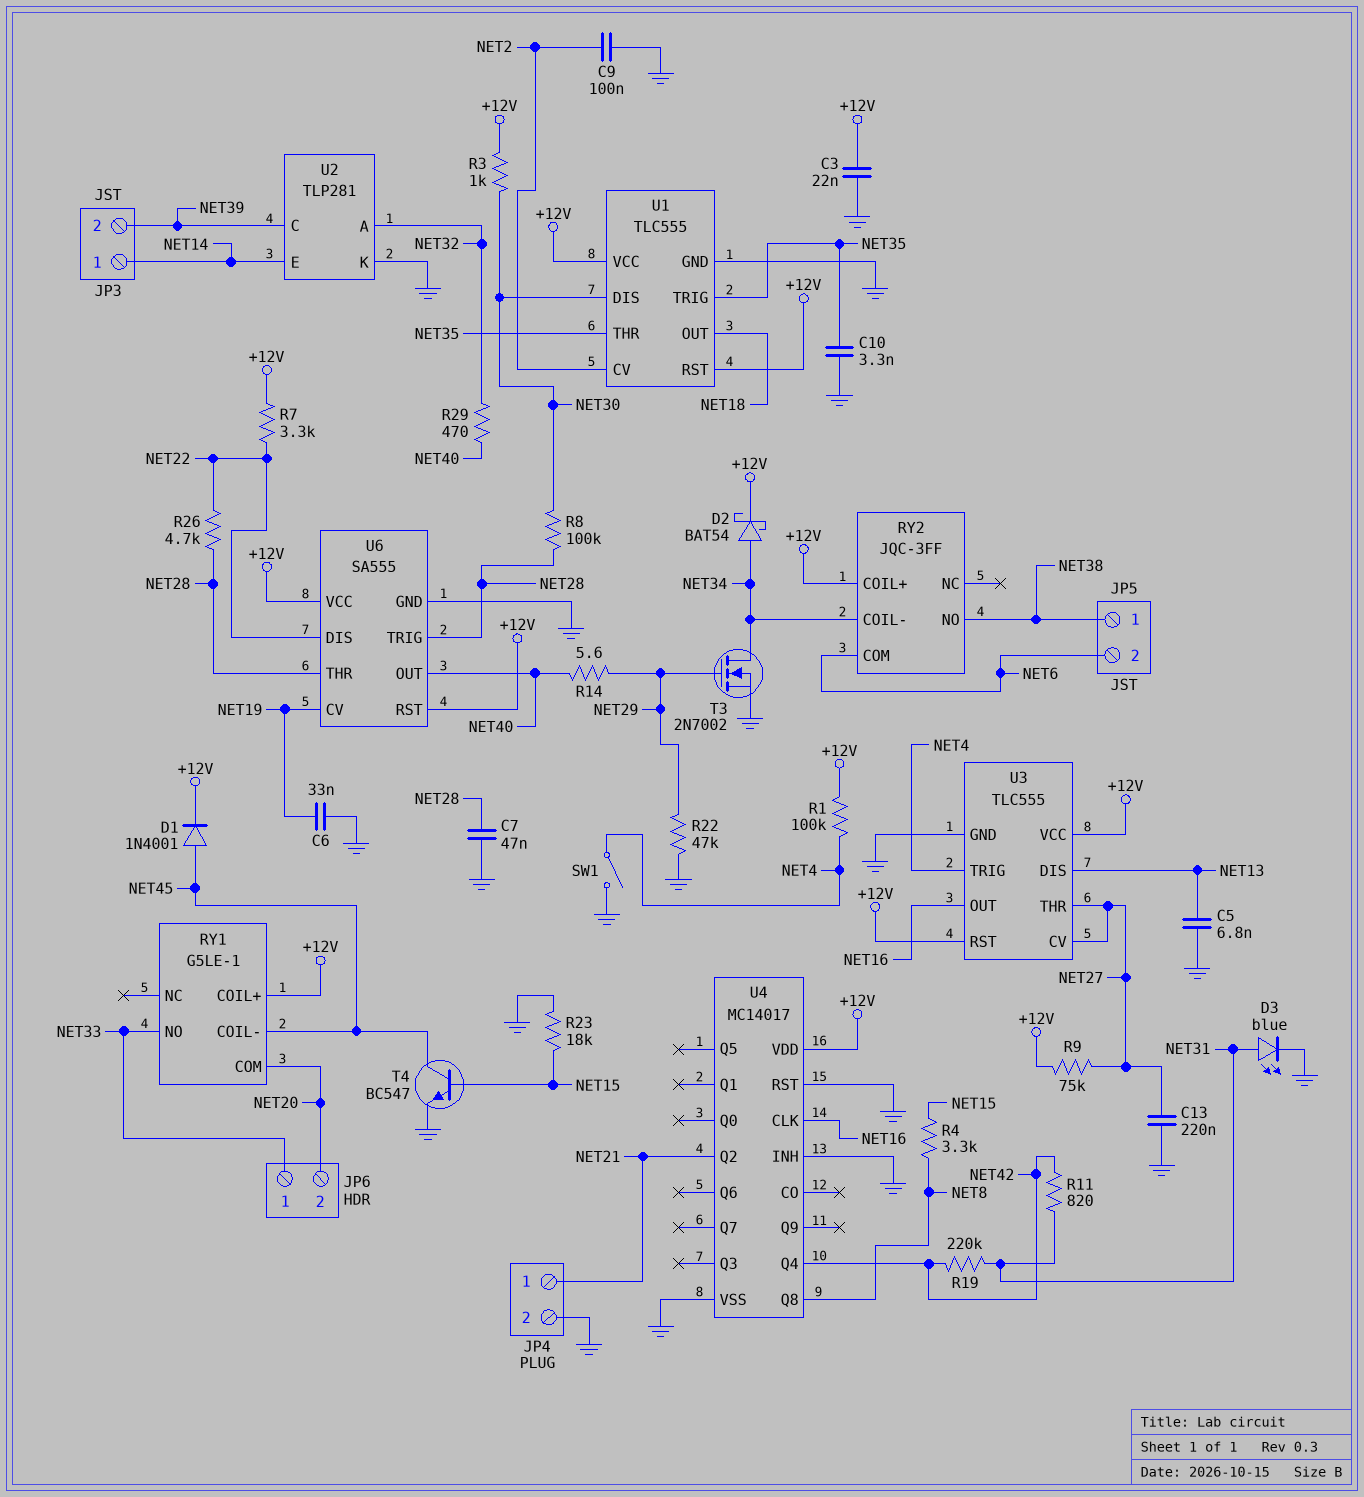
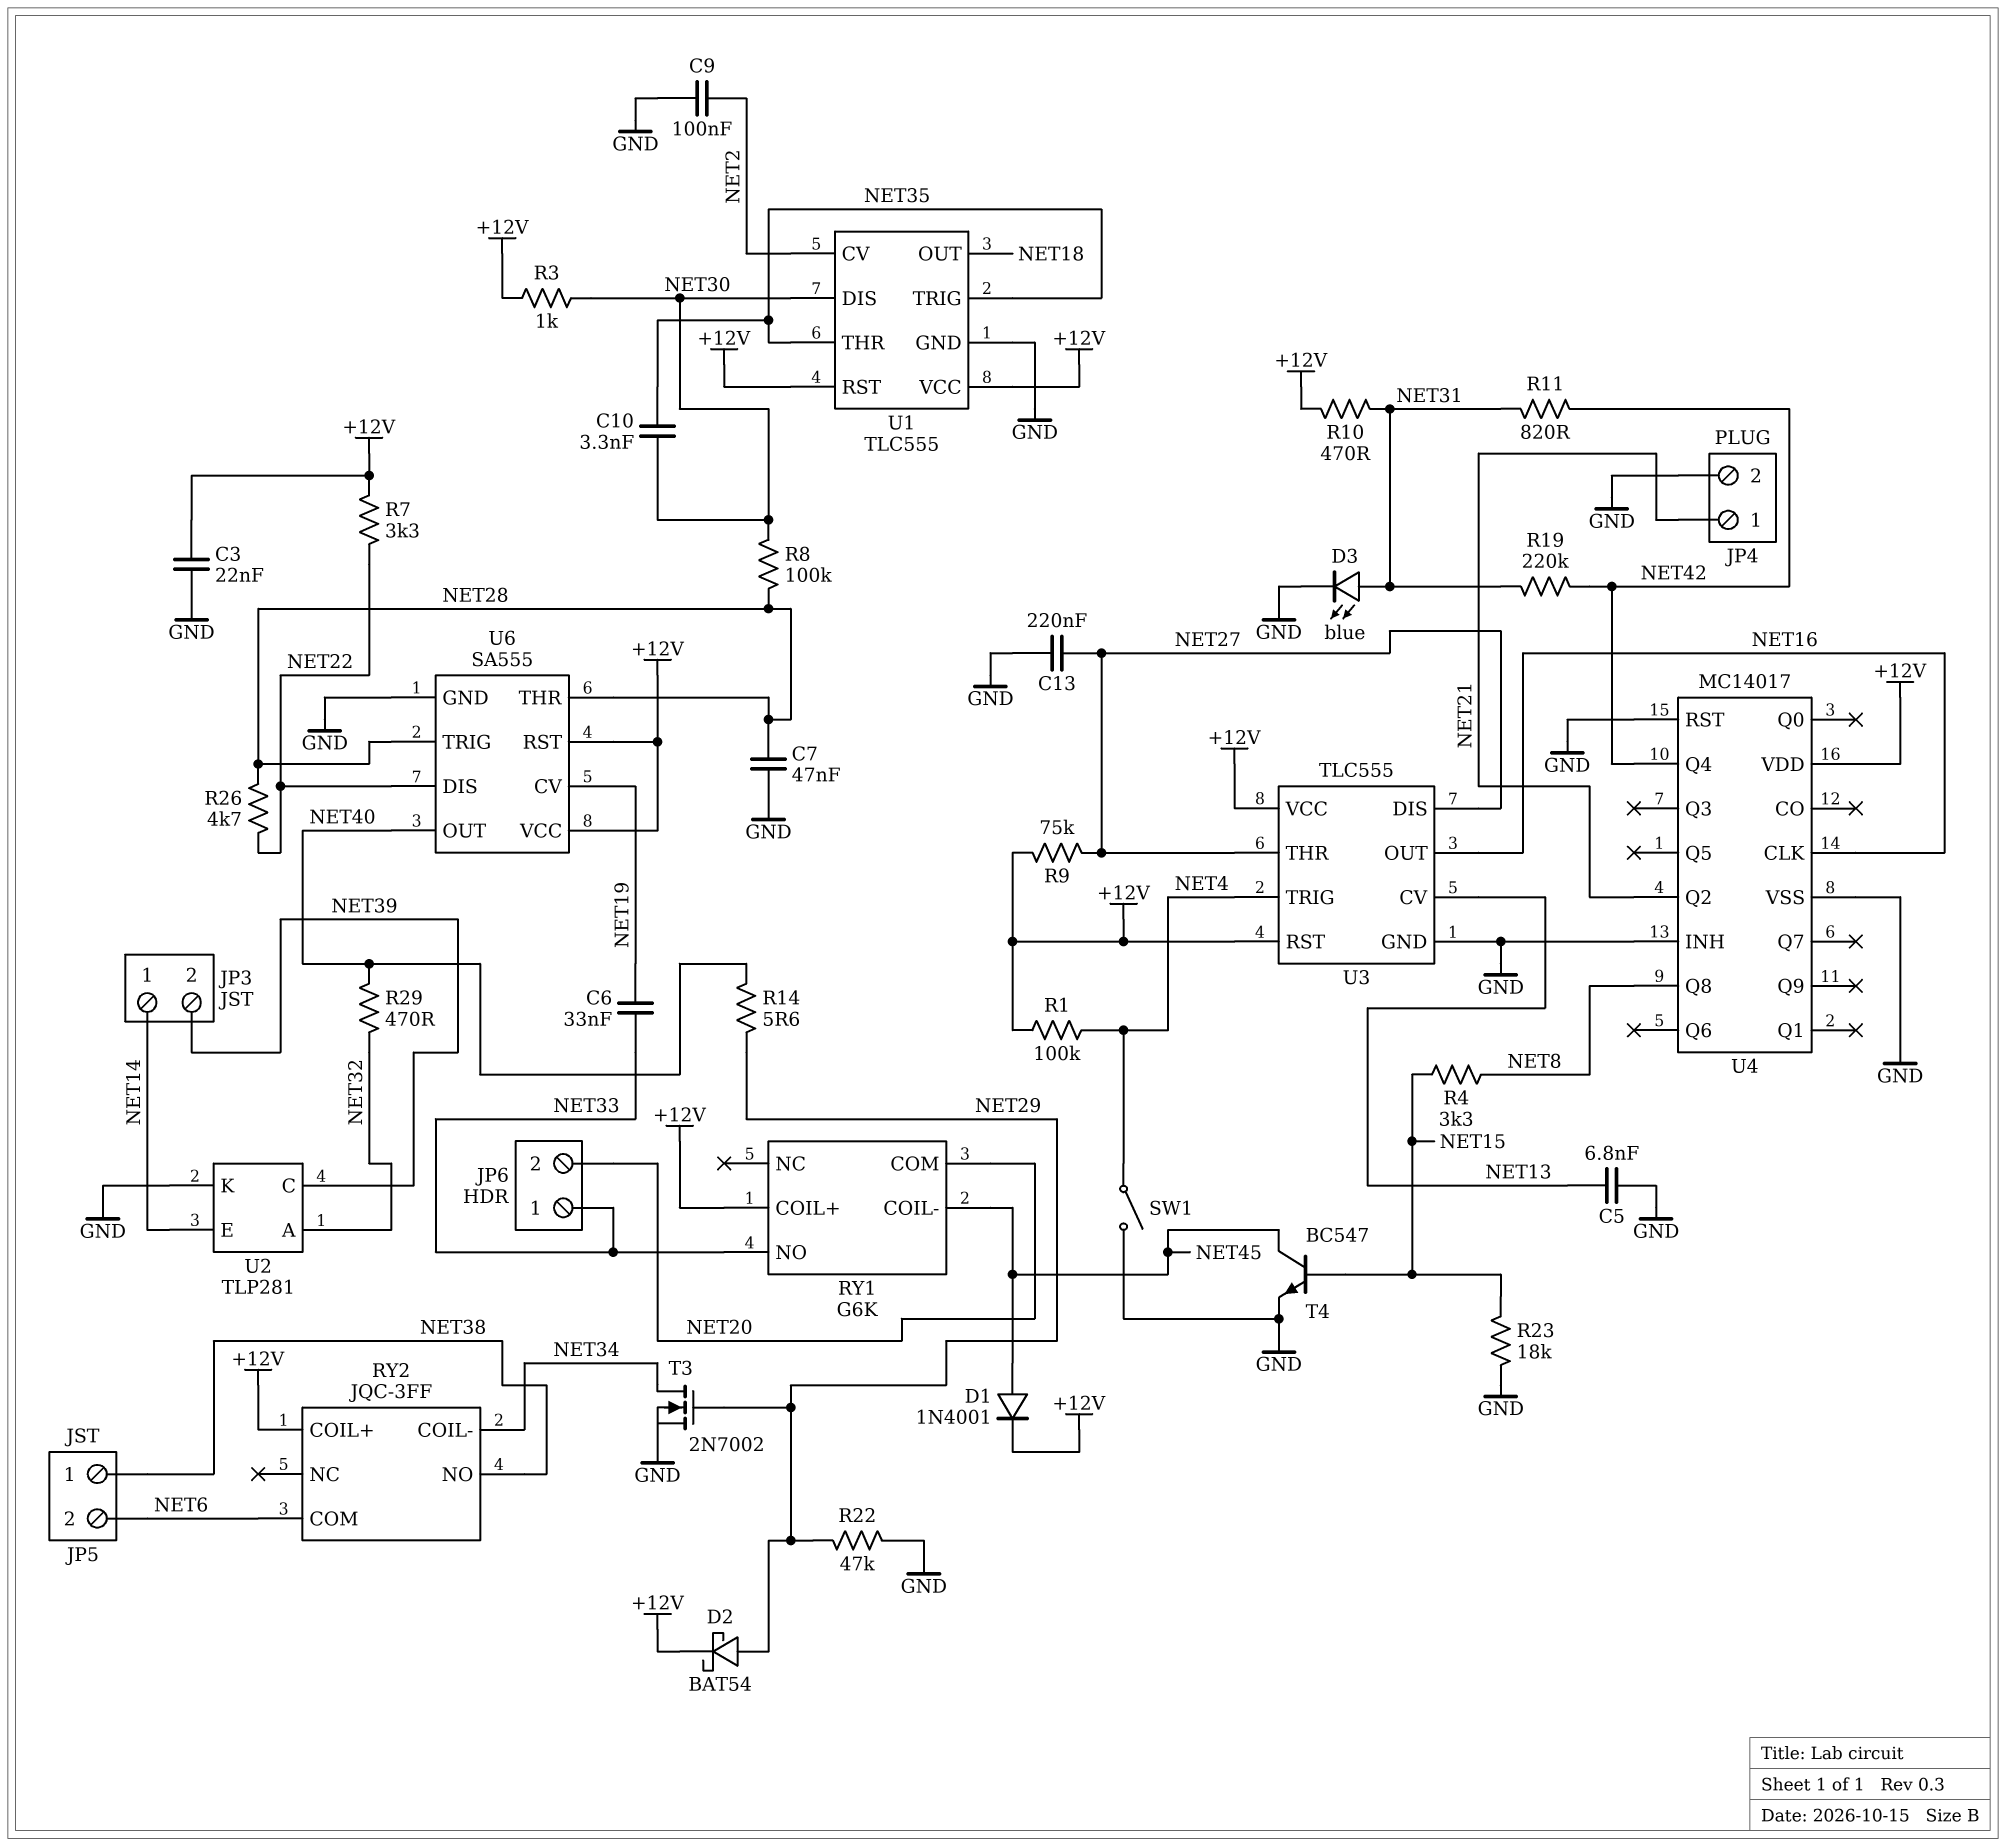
C6: 33nF (GND, NET19) -> 33nF (NET19, NET33)
C10: 3.3nF (GND, NET35) -> 3.3nF (NET30, NET35)
D2: schottky BAT54 (A NET34, K +12V) -> schottky BAT54 (A NET29, K +12V)
R10: none -> 470 (+12V, NET31)
RY1: G5LE-1 -> G6K
U3 pin CV: NET27 -> NET13
U3 pin DIS: NET13 -> NET27

